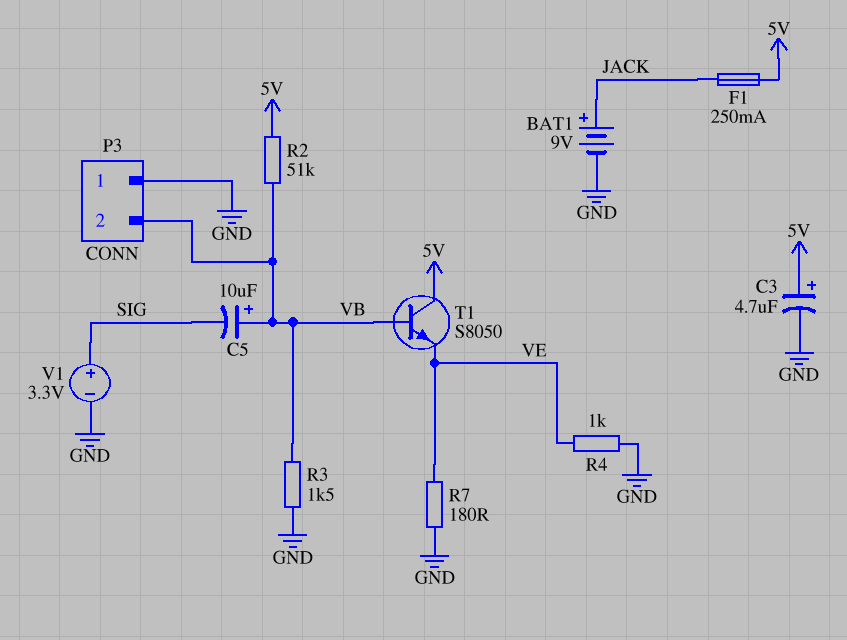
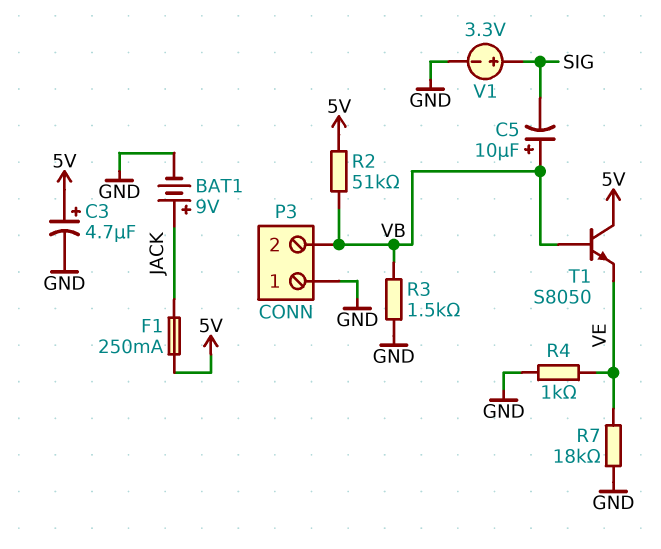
R7: 180 (GND, VE) -> 18k (GND, VE)

